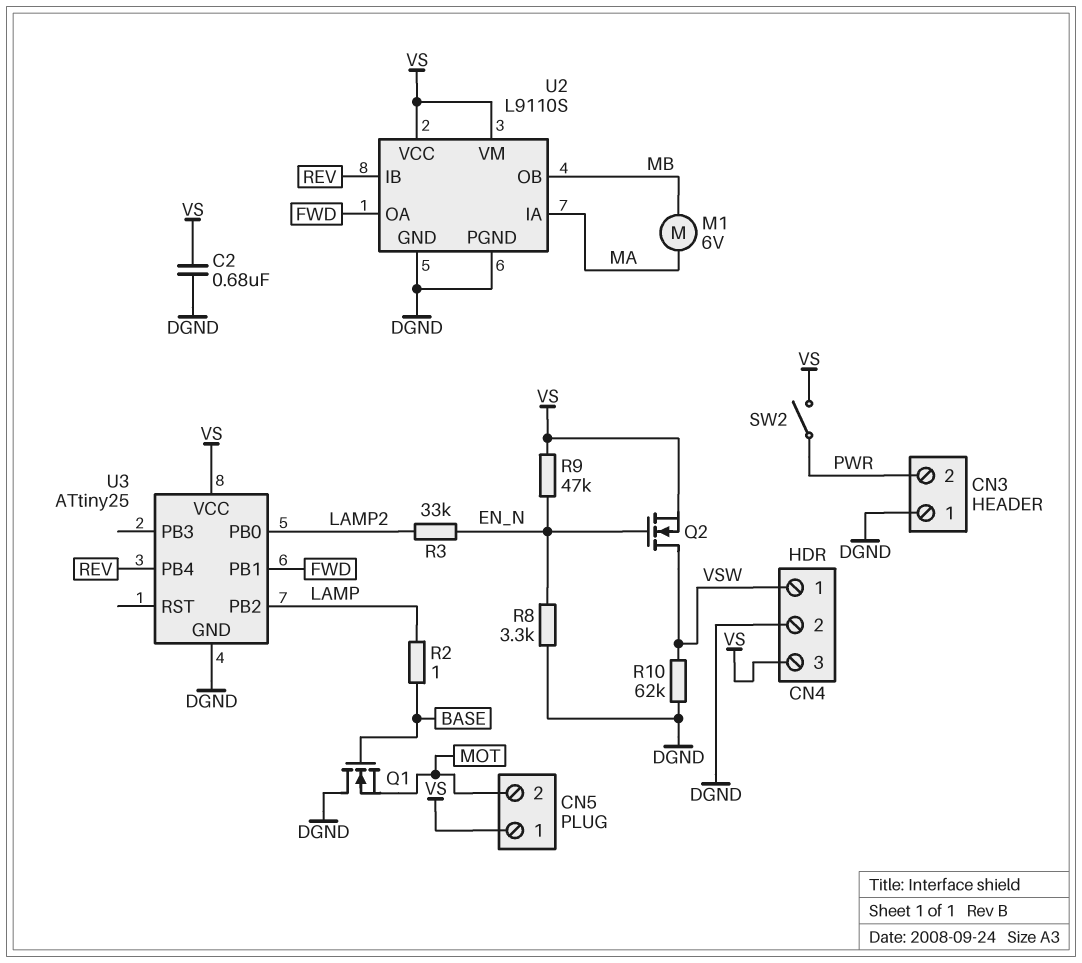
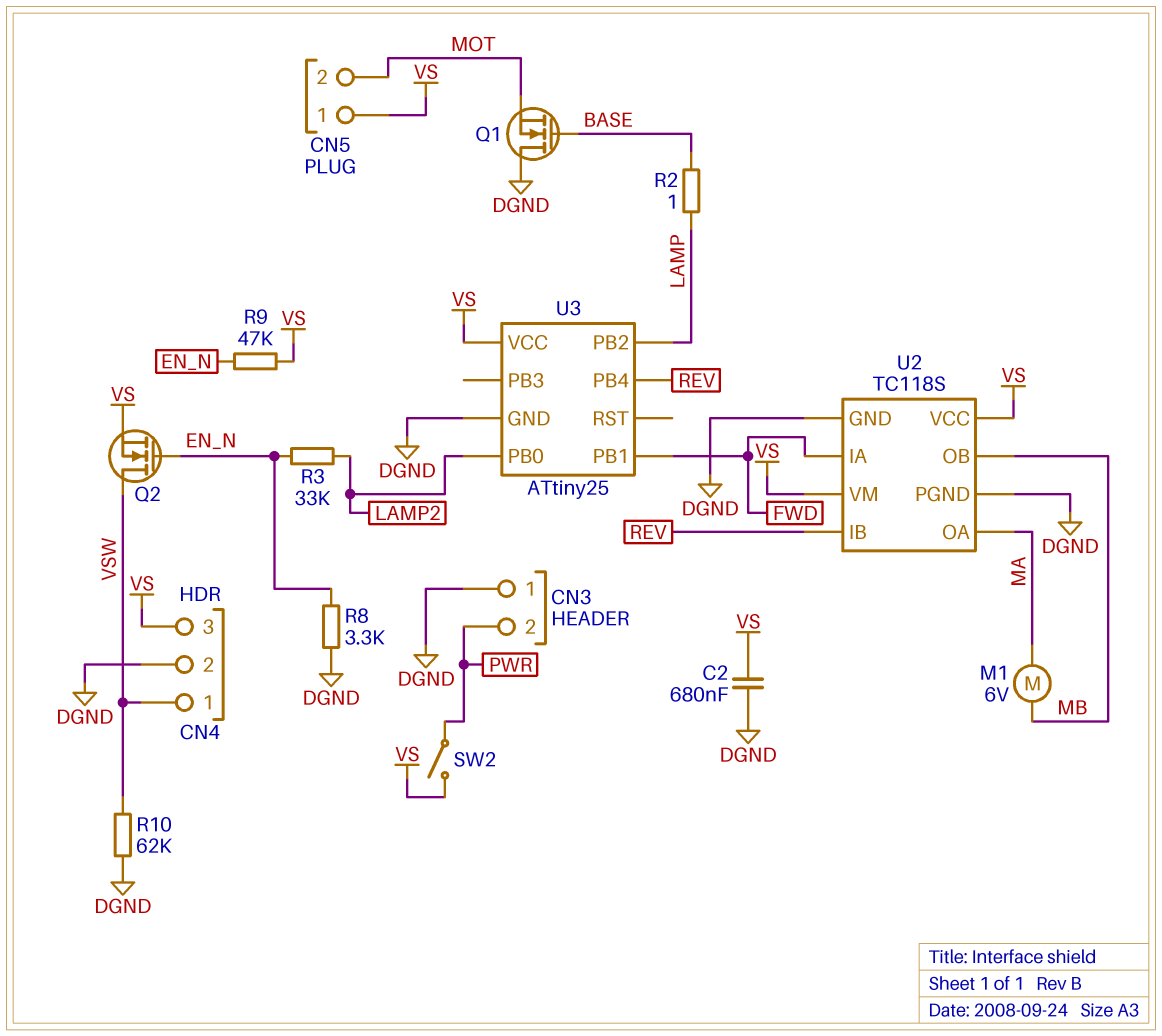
U2: L9110S -> TC118S
U2 pin IA: MA -> FWD
U2 pin OA: FWD -> MA

